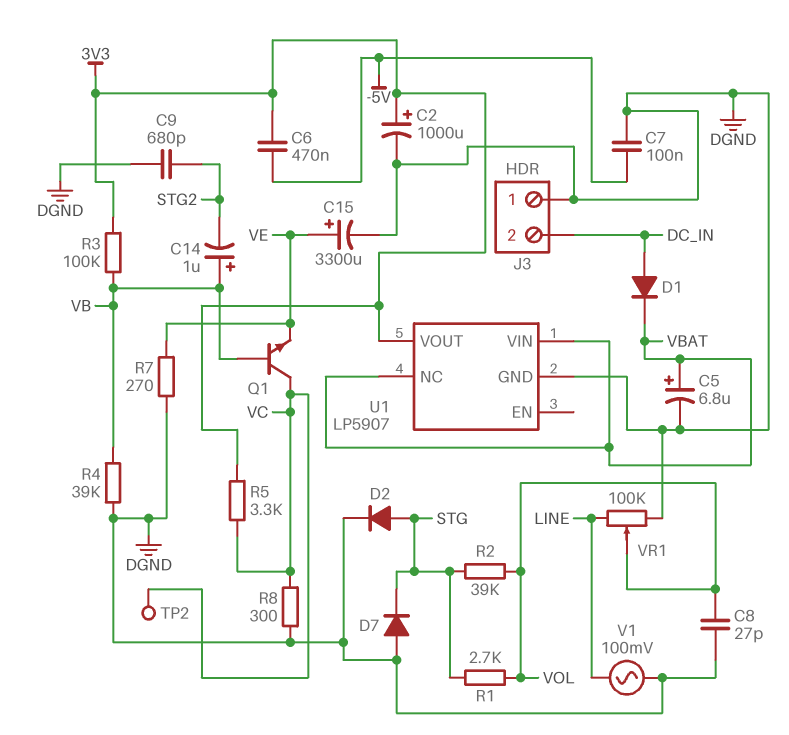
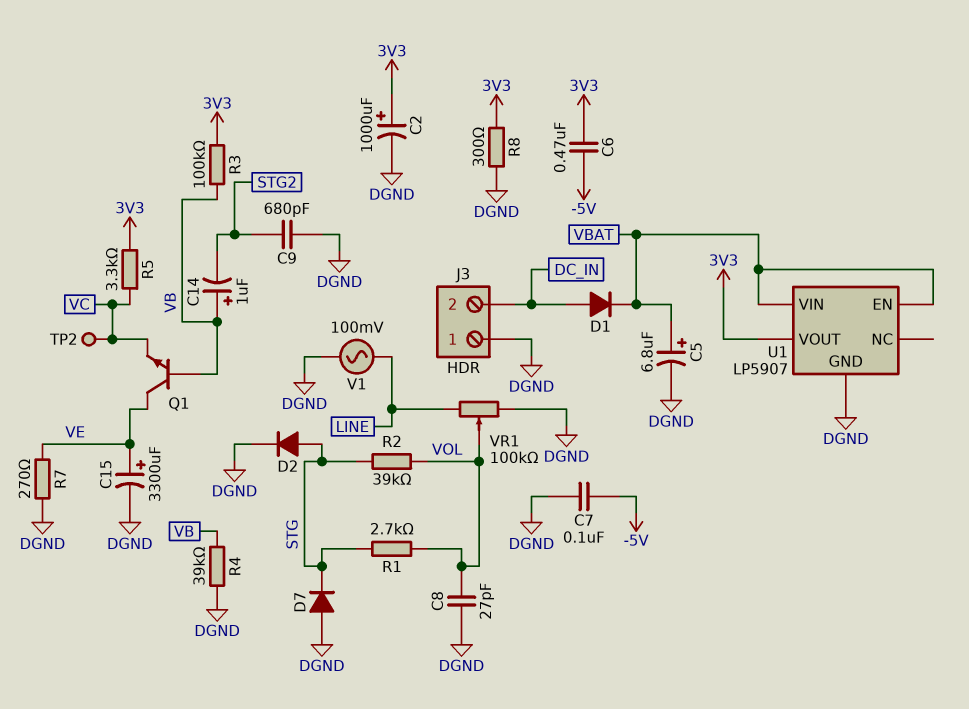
Q1: NPN (B VB, C VC, E VE) -> NPN (B VB, C VE, E VC)
R8: 300 (DGND, VC) -> 300 (3V3, DGND)
U1 pin EN: none -> VBAT
U1 pin NC: VBAT -> none

